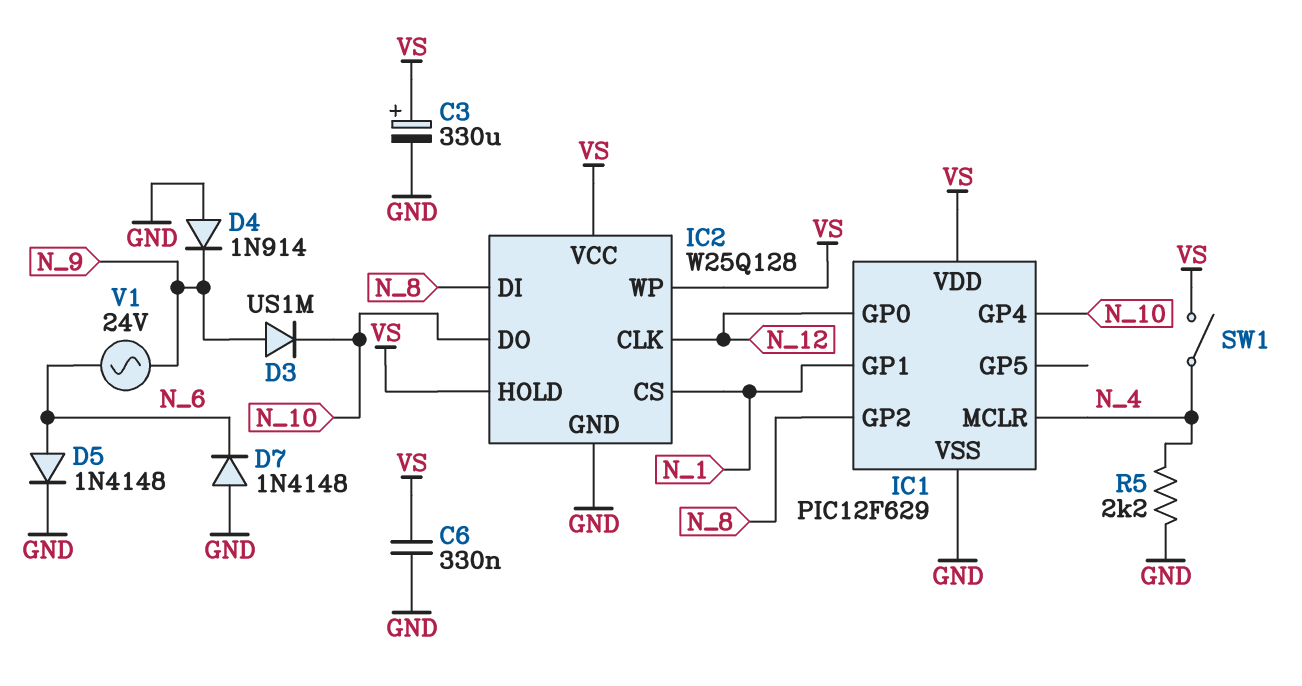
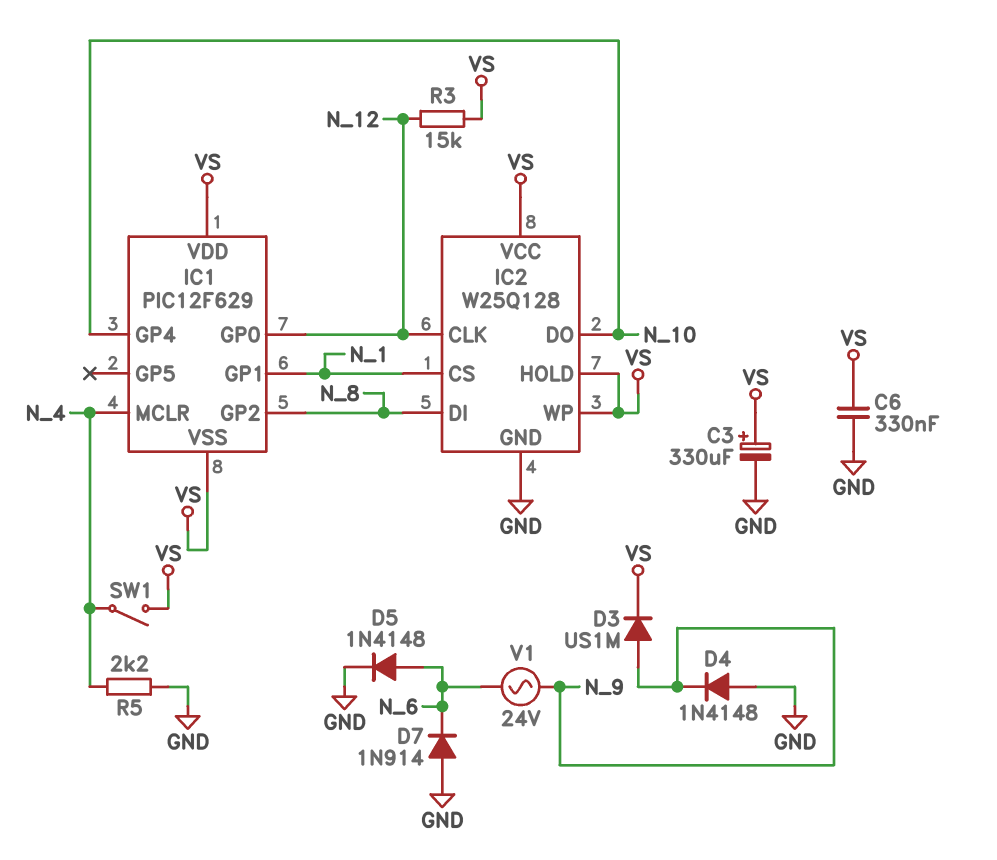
D3: diode US1M (A N_9, K N_10) -> diode US1M (A N_9, K VS)
D4: diode 1N914 (A GND, K N_9) -> diode 1N4148 (A GND, K N_9)
D7: diode 1N4148 (A GND, K N_6) -> diode 1N914 (A GND, K N_6)
IC1 pin VSS: GND -> VS
R3: none -> 15k (N_12, VS)

